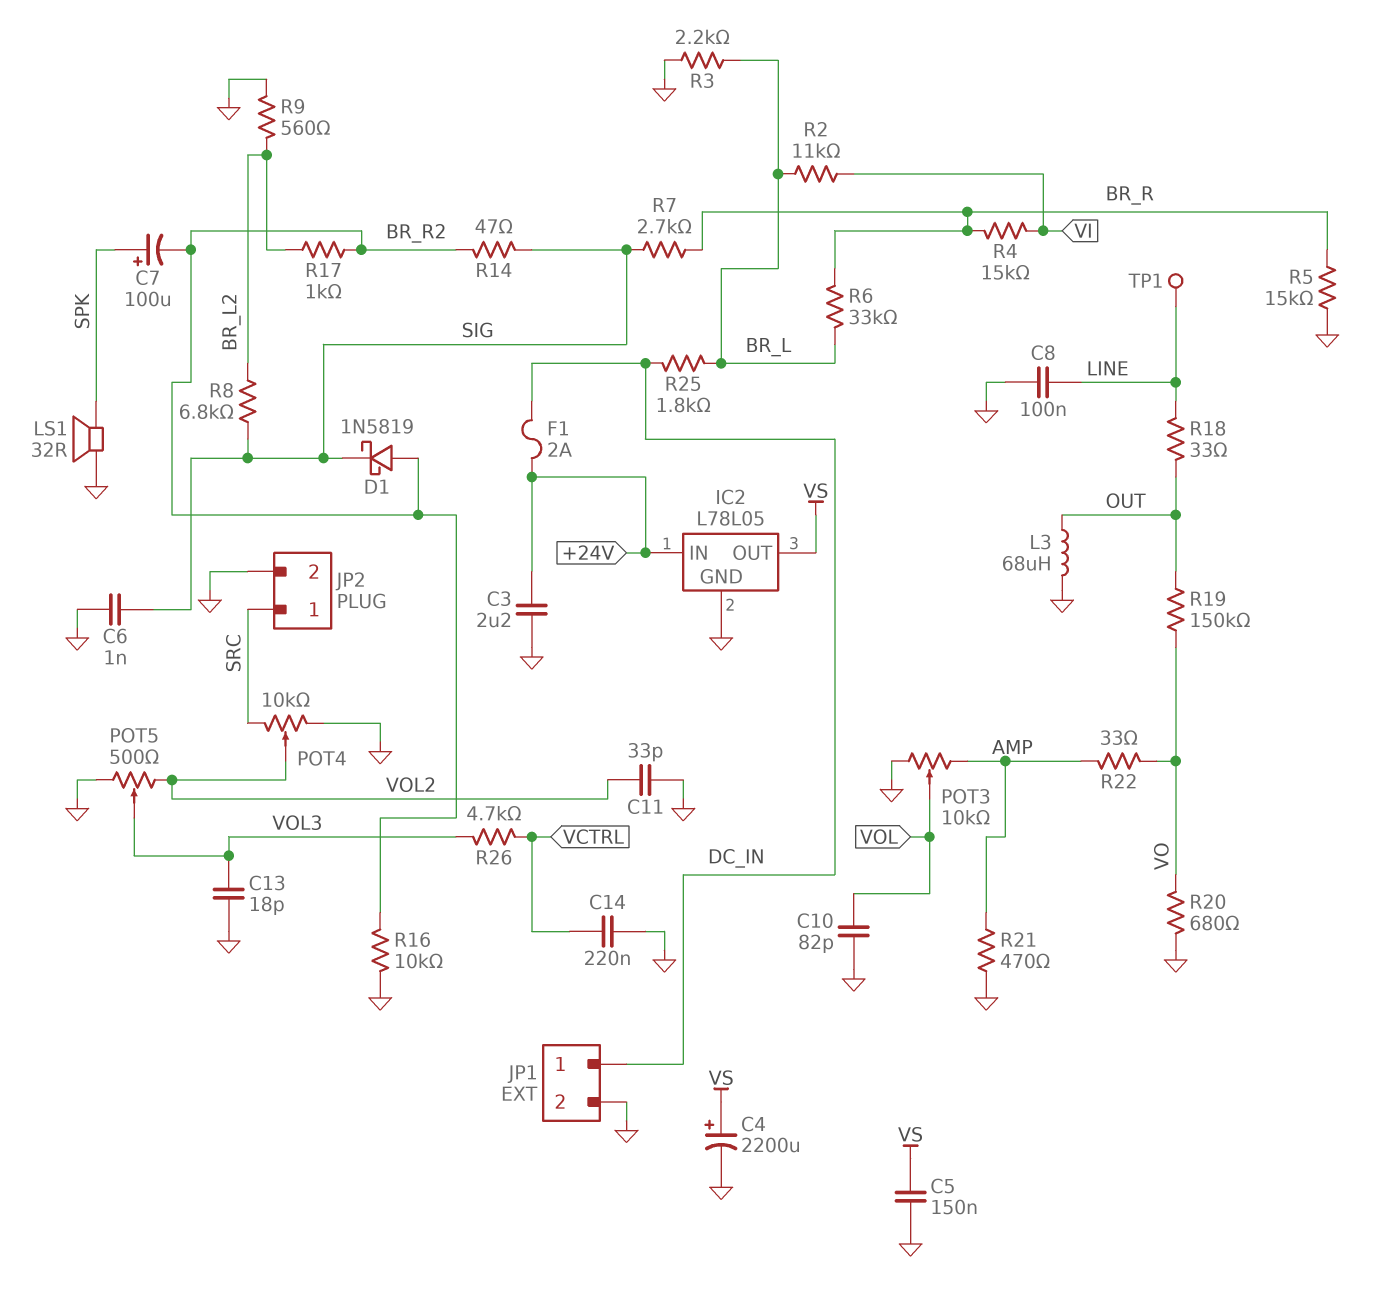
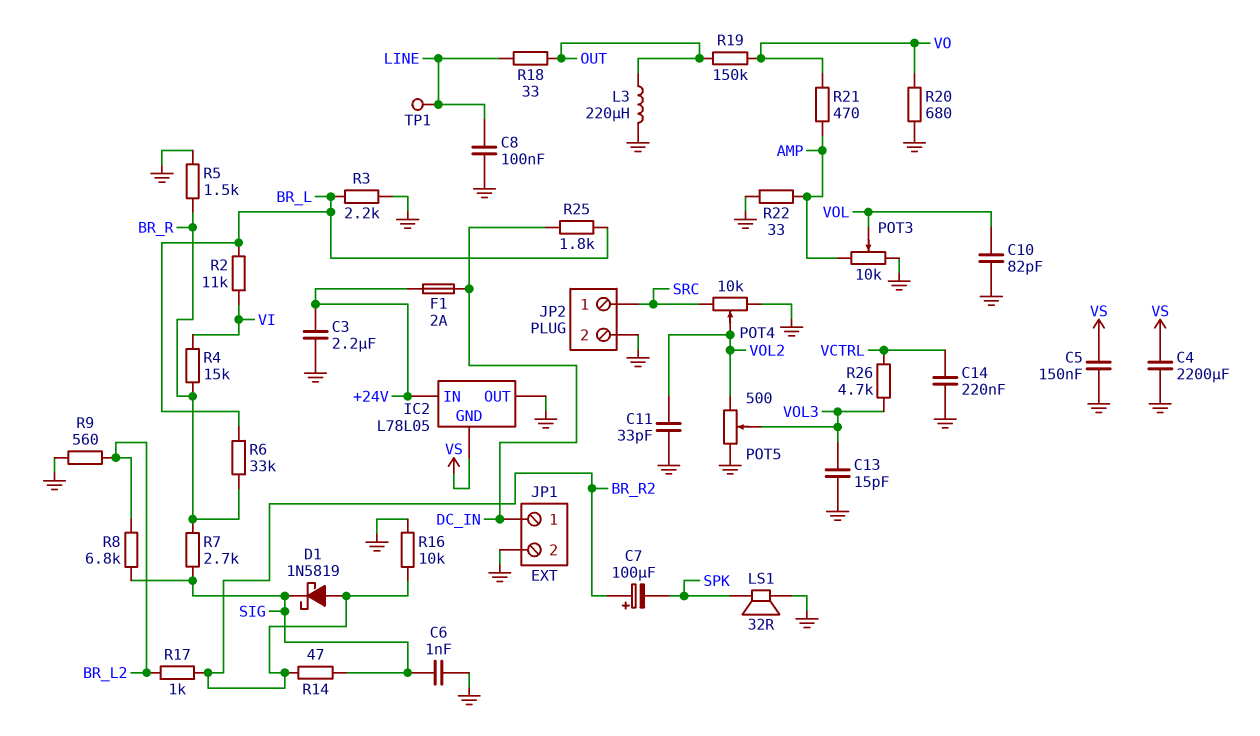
C4: 2200uF (plus VS, minus GND) -> 2200uF (GND, VS)
C7: 100uF (plus SPK, minus BR_R2) -> 100uF (plus BR_R2, minus SPK)
C13: 18pF (GND, VOL3) -> 15pF (GND, VOL3)
IC2 pin GND: GND -> VS
IC2 pin OUT: VS -> GND
L3: 68uH (GND, OUT) -> 220uH (GND, OUT)
R5: 15k (BR_R, GND) -> 1.5k (BR_R, GND)
R21: 470 (AMP, GND) -> 470 (AMP, VO)
R22: 33 (AMP, VO) -> 33 (AMP, GND)

